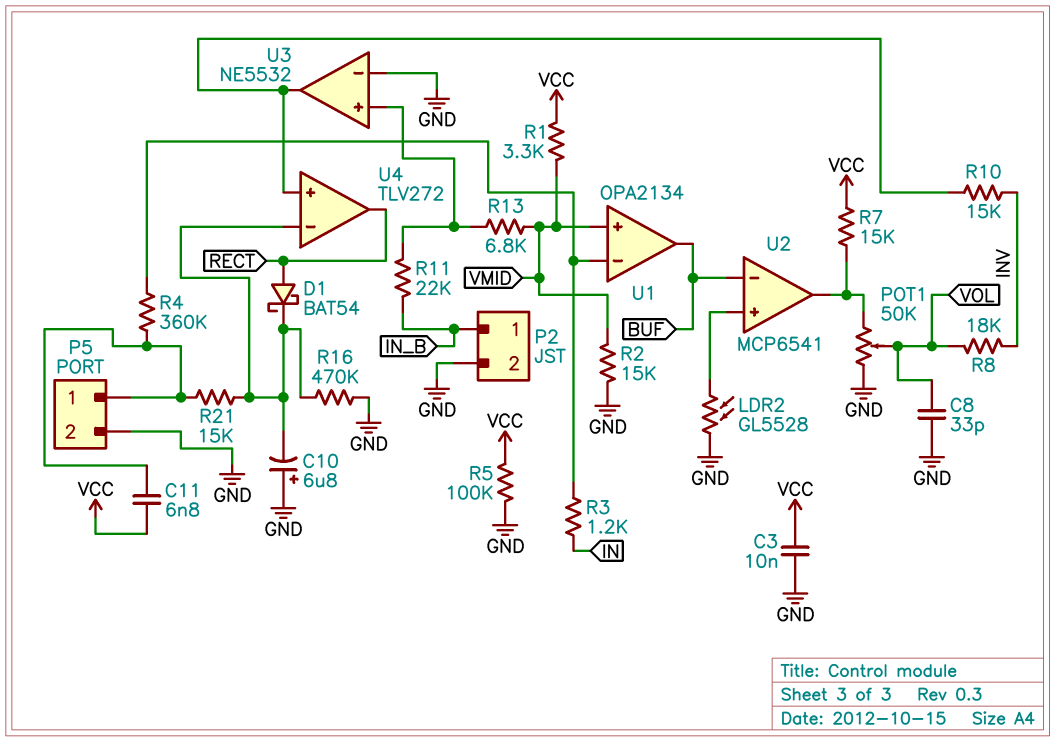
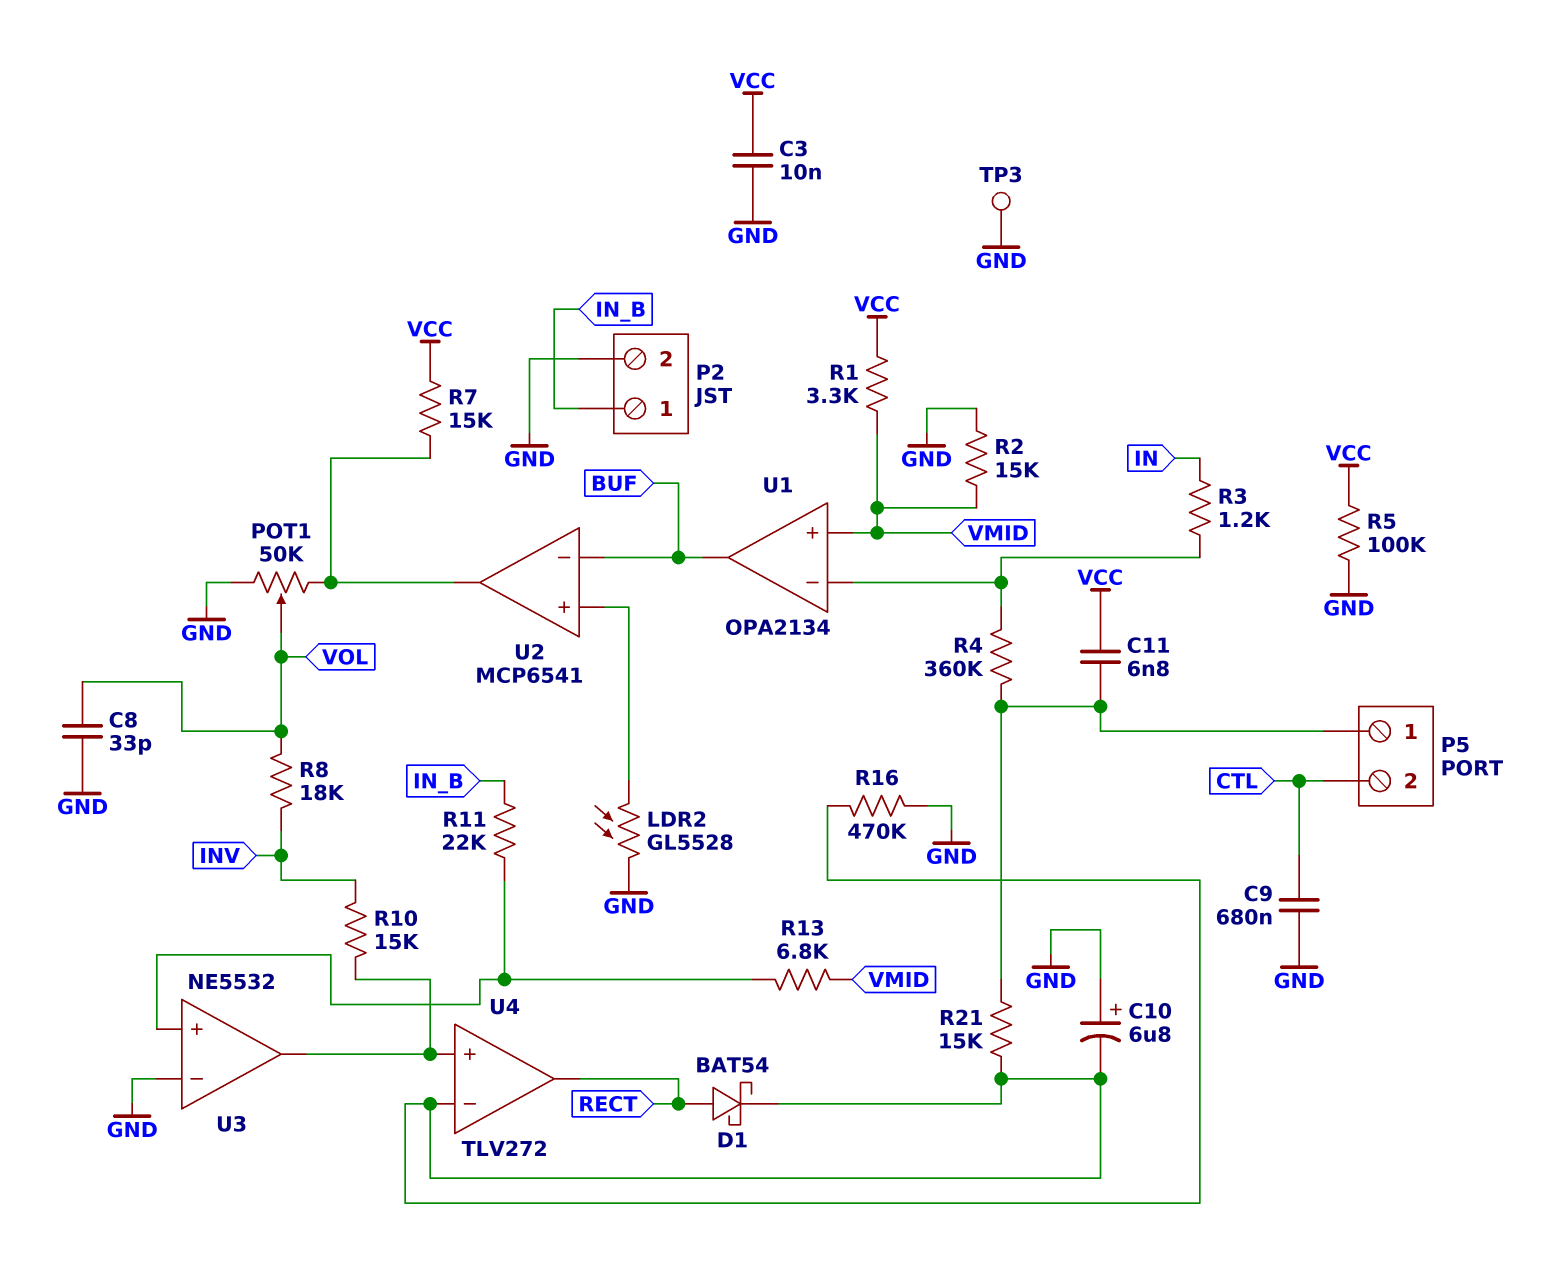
C9: none -> 680nF (CTL, GND)
P5 pin 2: GND -> CTL
TP3: none -> test point (GND)

